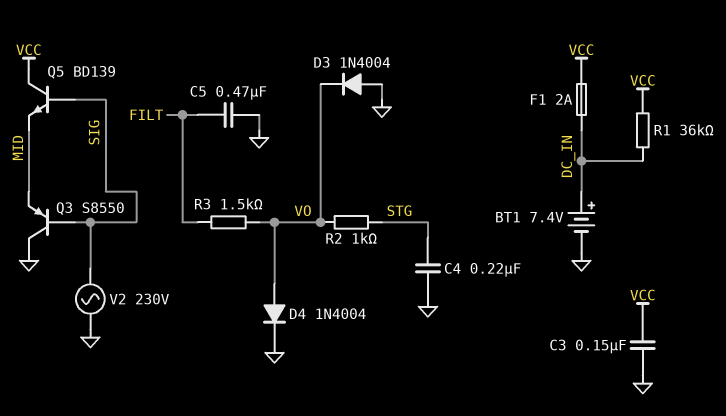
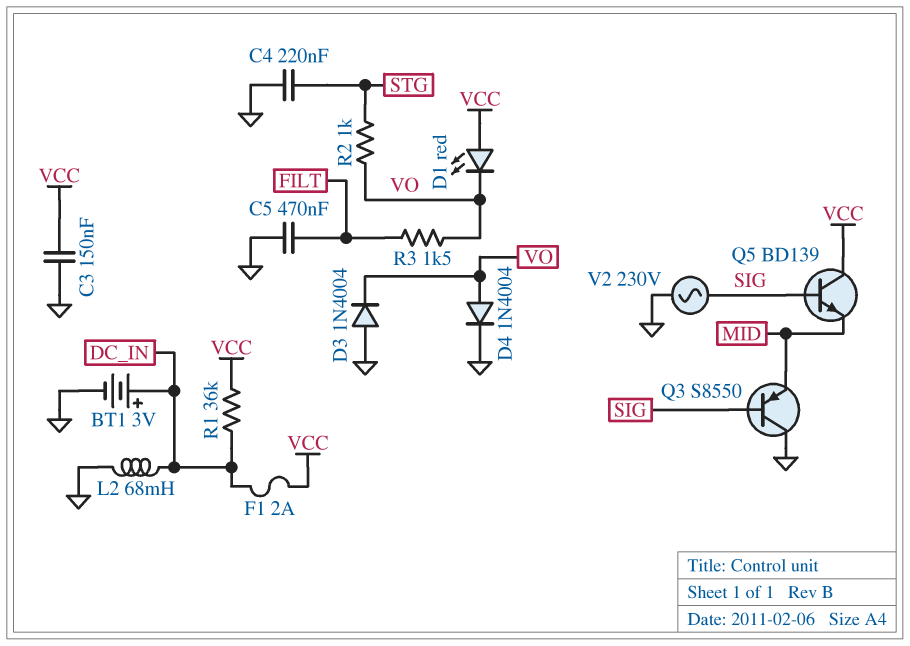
BT1: 7.4V (plus DC_IN, minus GND) -> 3V (plus DC_IN, minus GND)
D1: none -> LED red (A VCC, K VO)
L2: none -> 68mH (DC_IN, GND)

